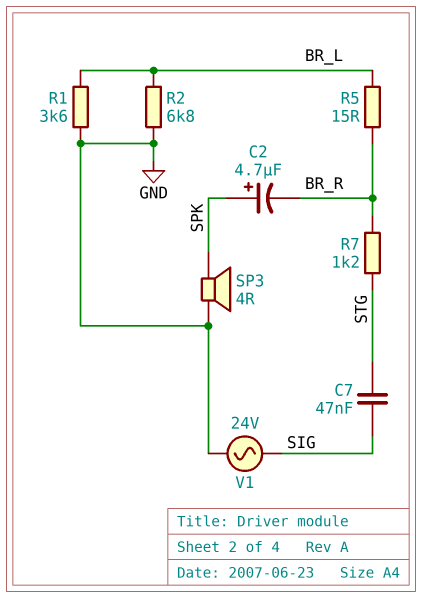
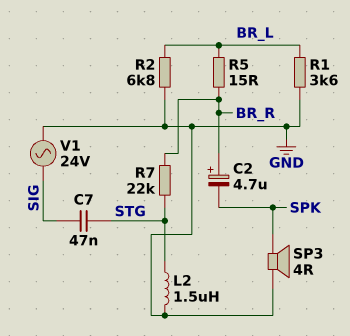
C2: 4.7uF (plus SPK, minus BR_R) -> 4.7uF (plus BR_R, minus SPK)
L2: none -> 1.5uH (GND, STG)
R7: 1.2k (BR_R, STG) -> 22k (BR_R, STG)

